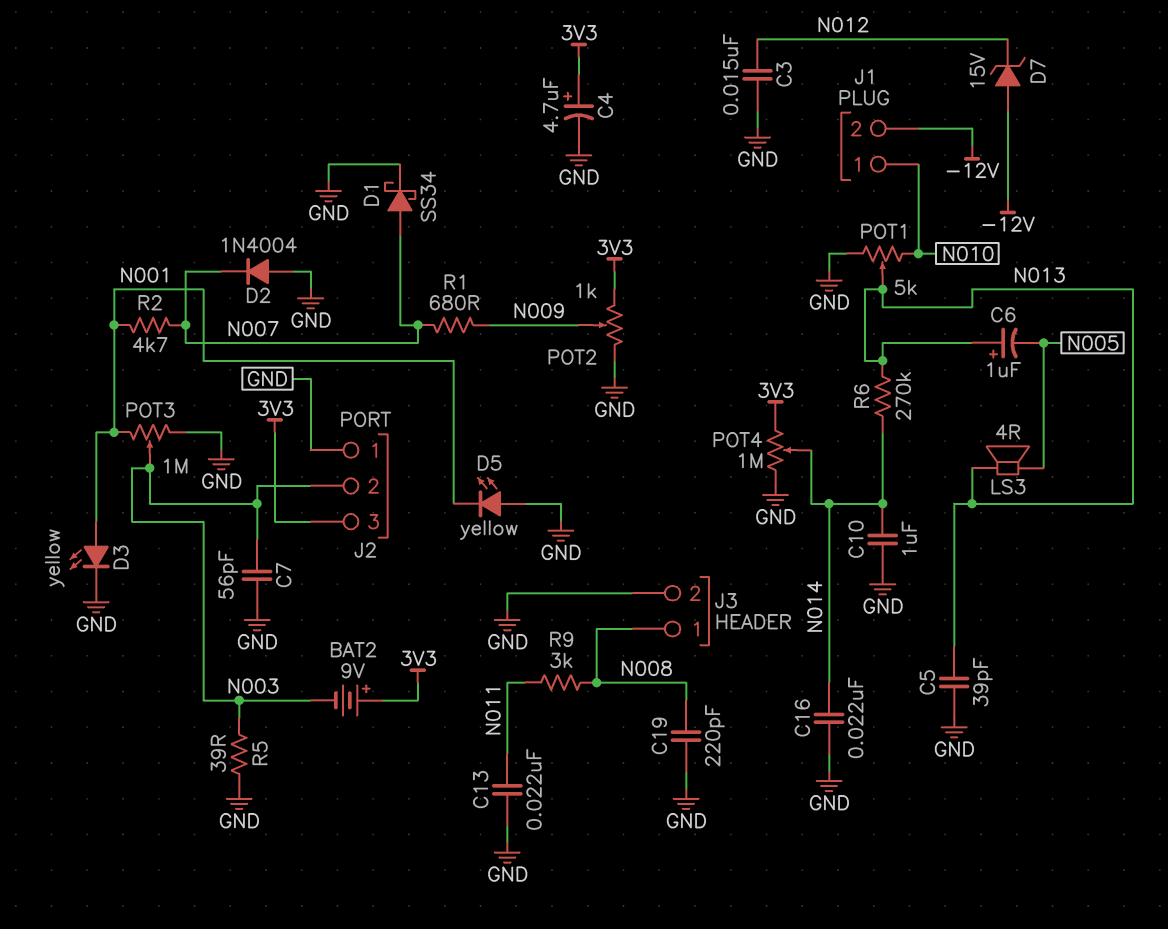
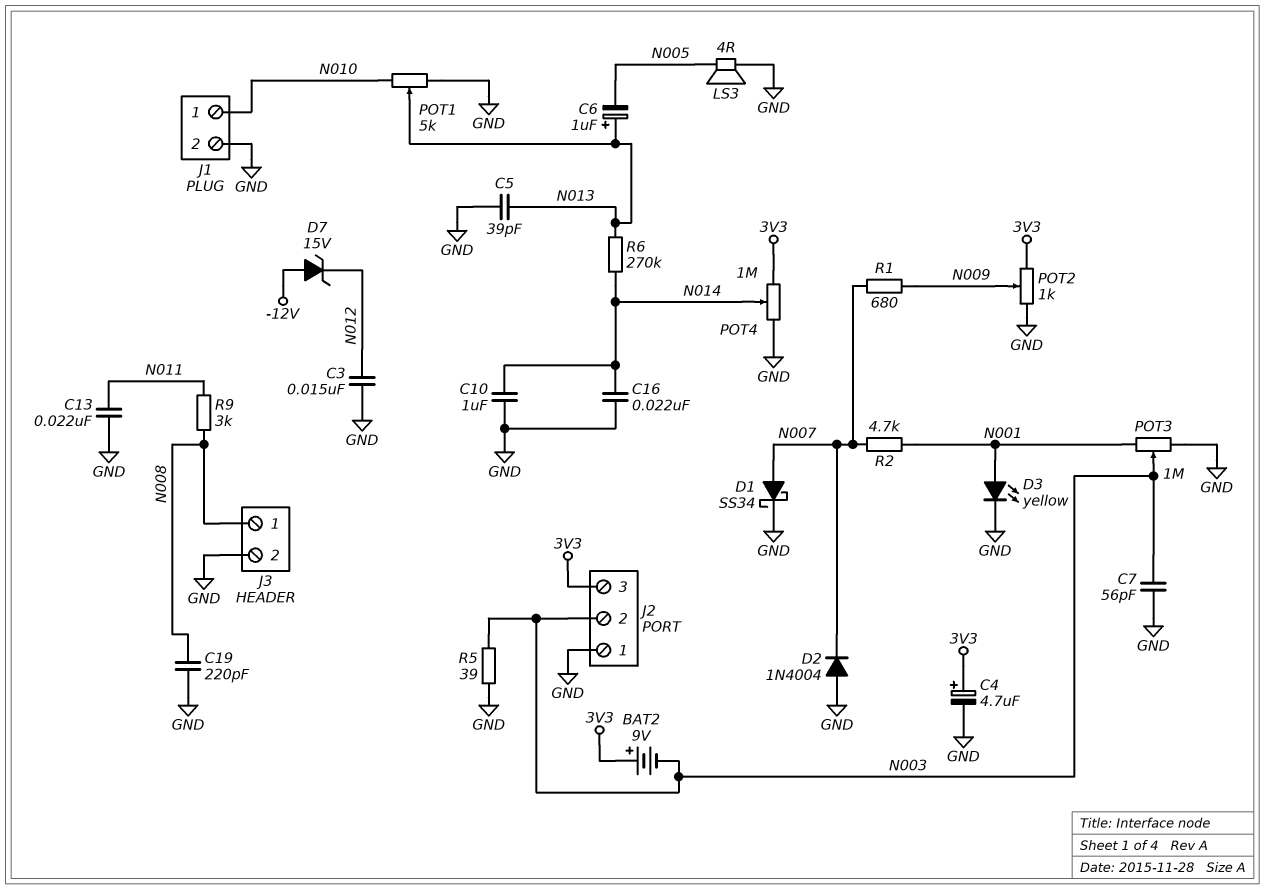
D5: LED yellow (A GND, K N001) -> none
J1 pin 2: -12V -> GND
LS3: speaker 4R (N005, N013) -> speaker 4R (GND, N005)

